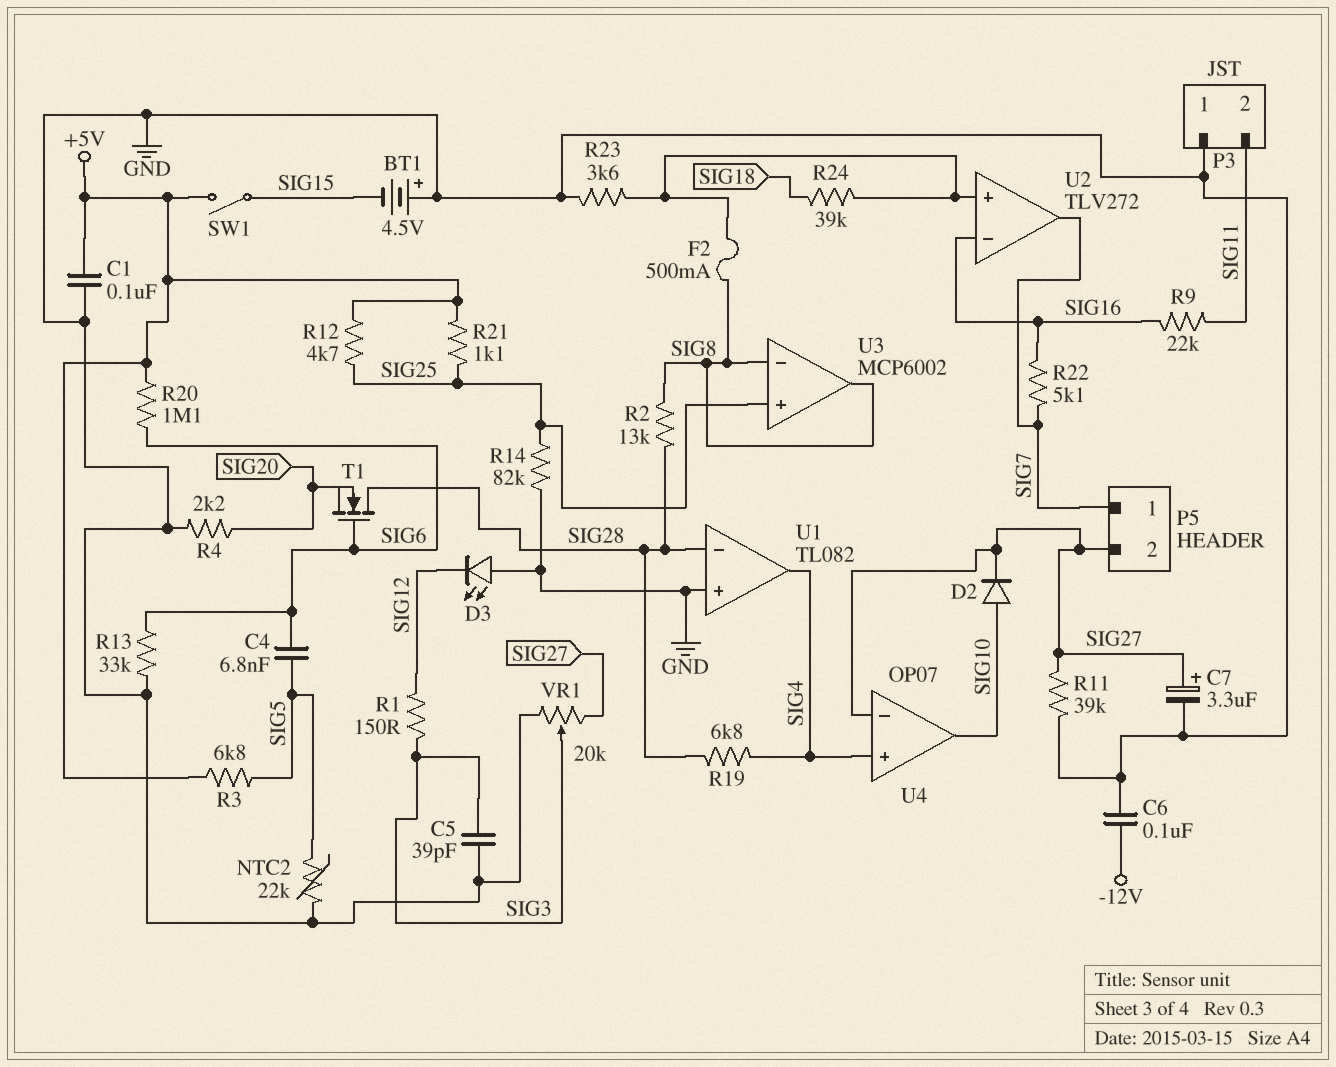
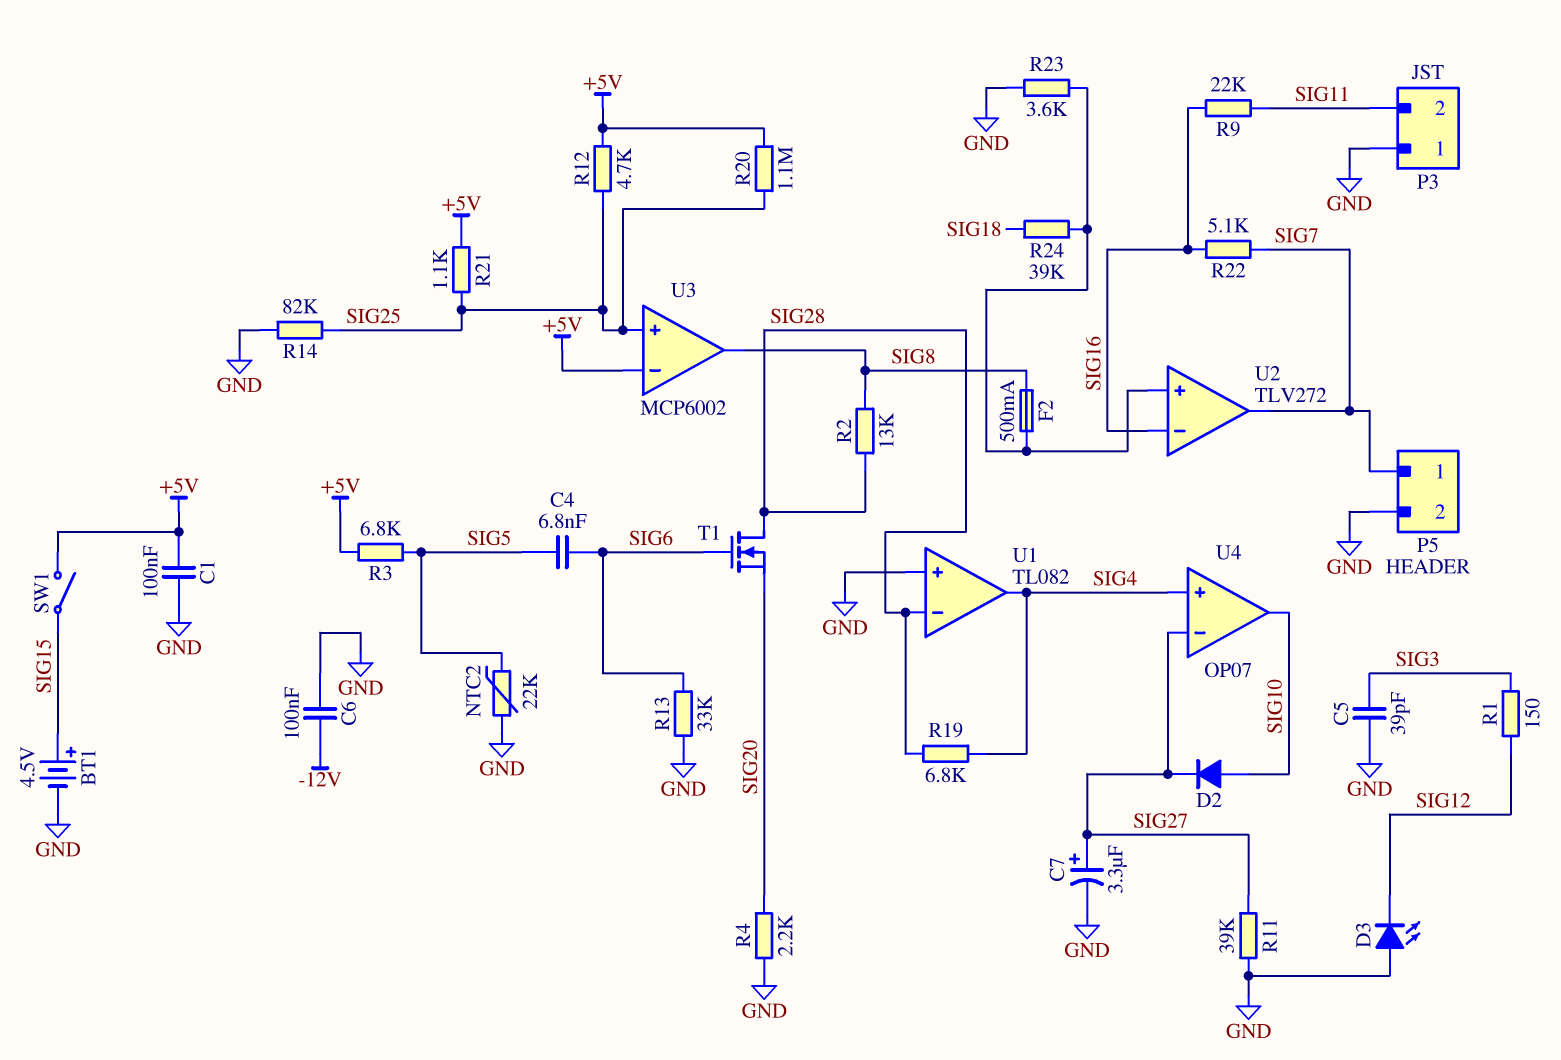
BT1: 4.5V (plus GND, minus SIG15) -> 4.5V (plus SIG15, minus GND)
P5 pin 2: SIG27 -> GND
R20: 1.1M (+5V, SIG6) -> 1.1M (+5V, SIG25)
U3 pin in-: SIG8 -> +5V
VR1: 20k (GND, SIG27, wiper SIG3) -> none

